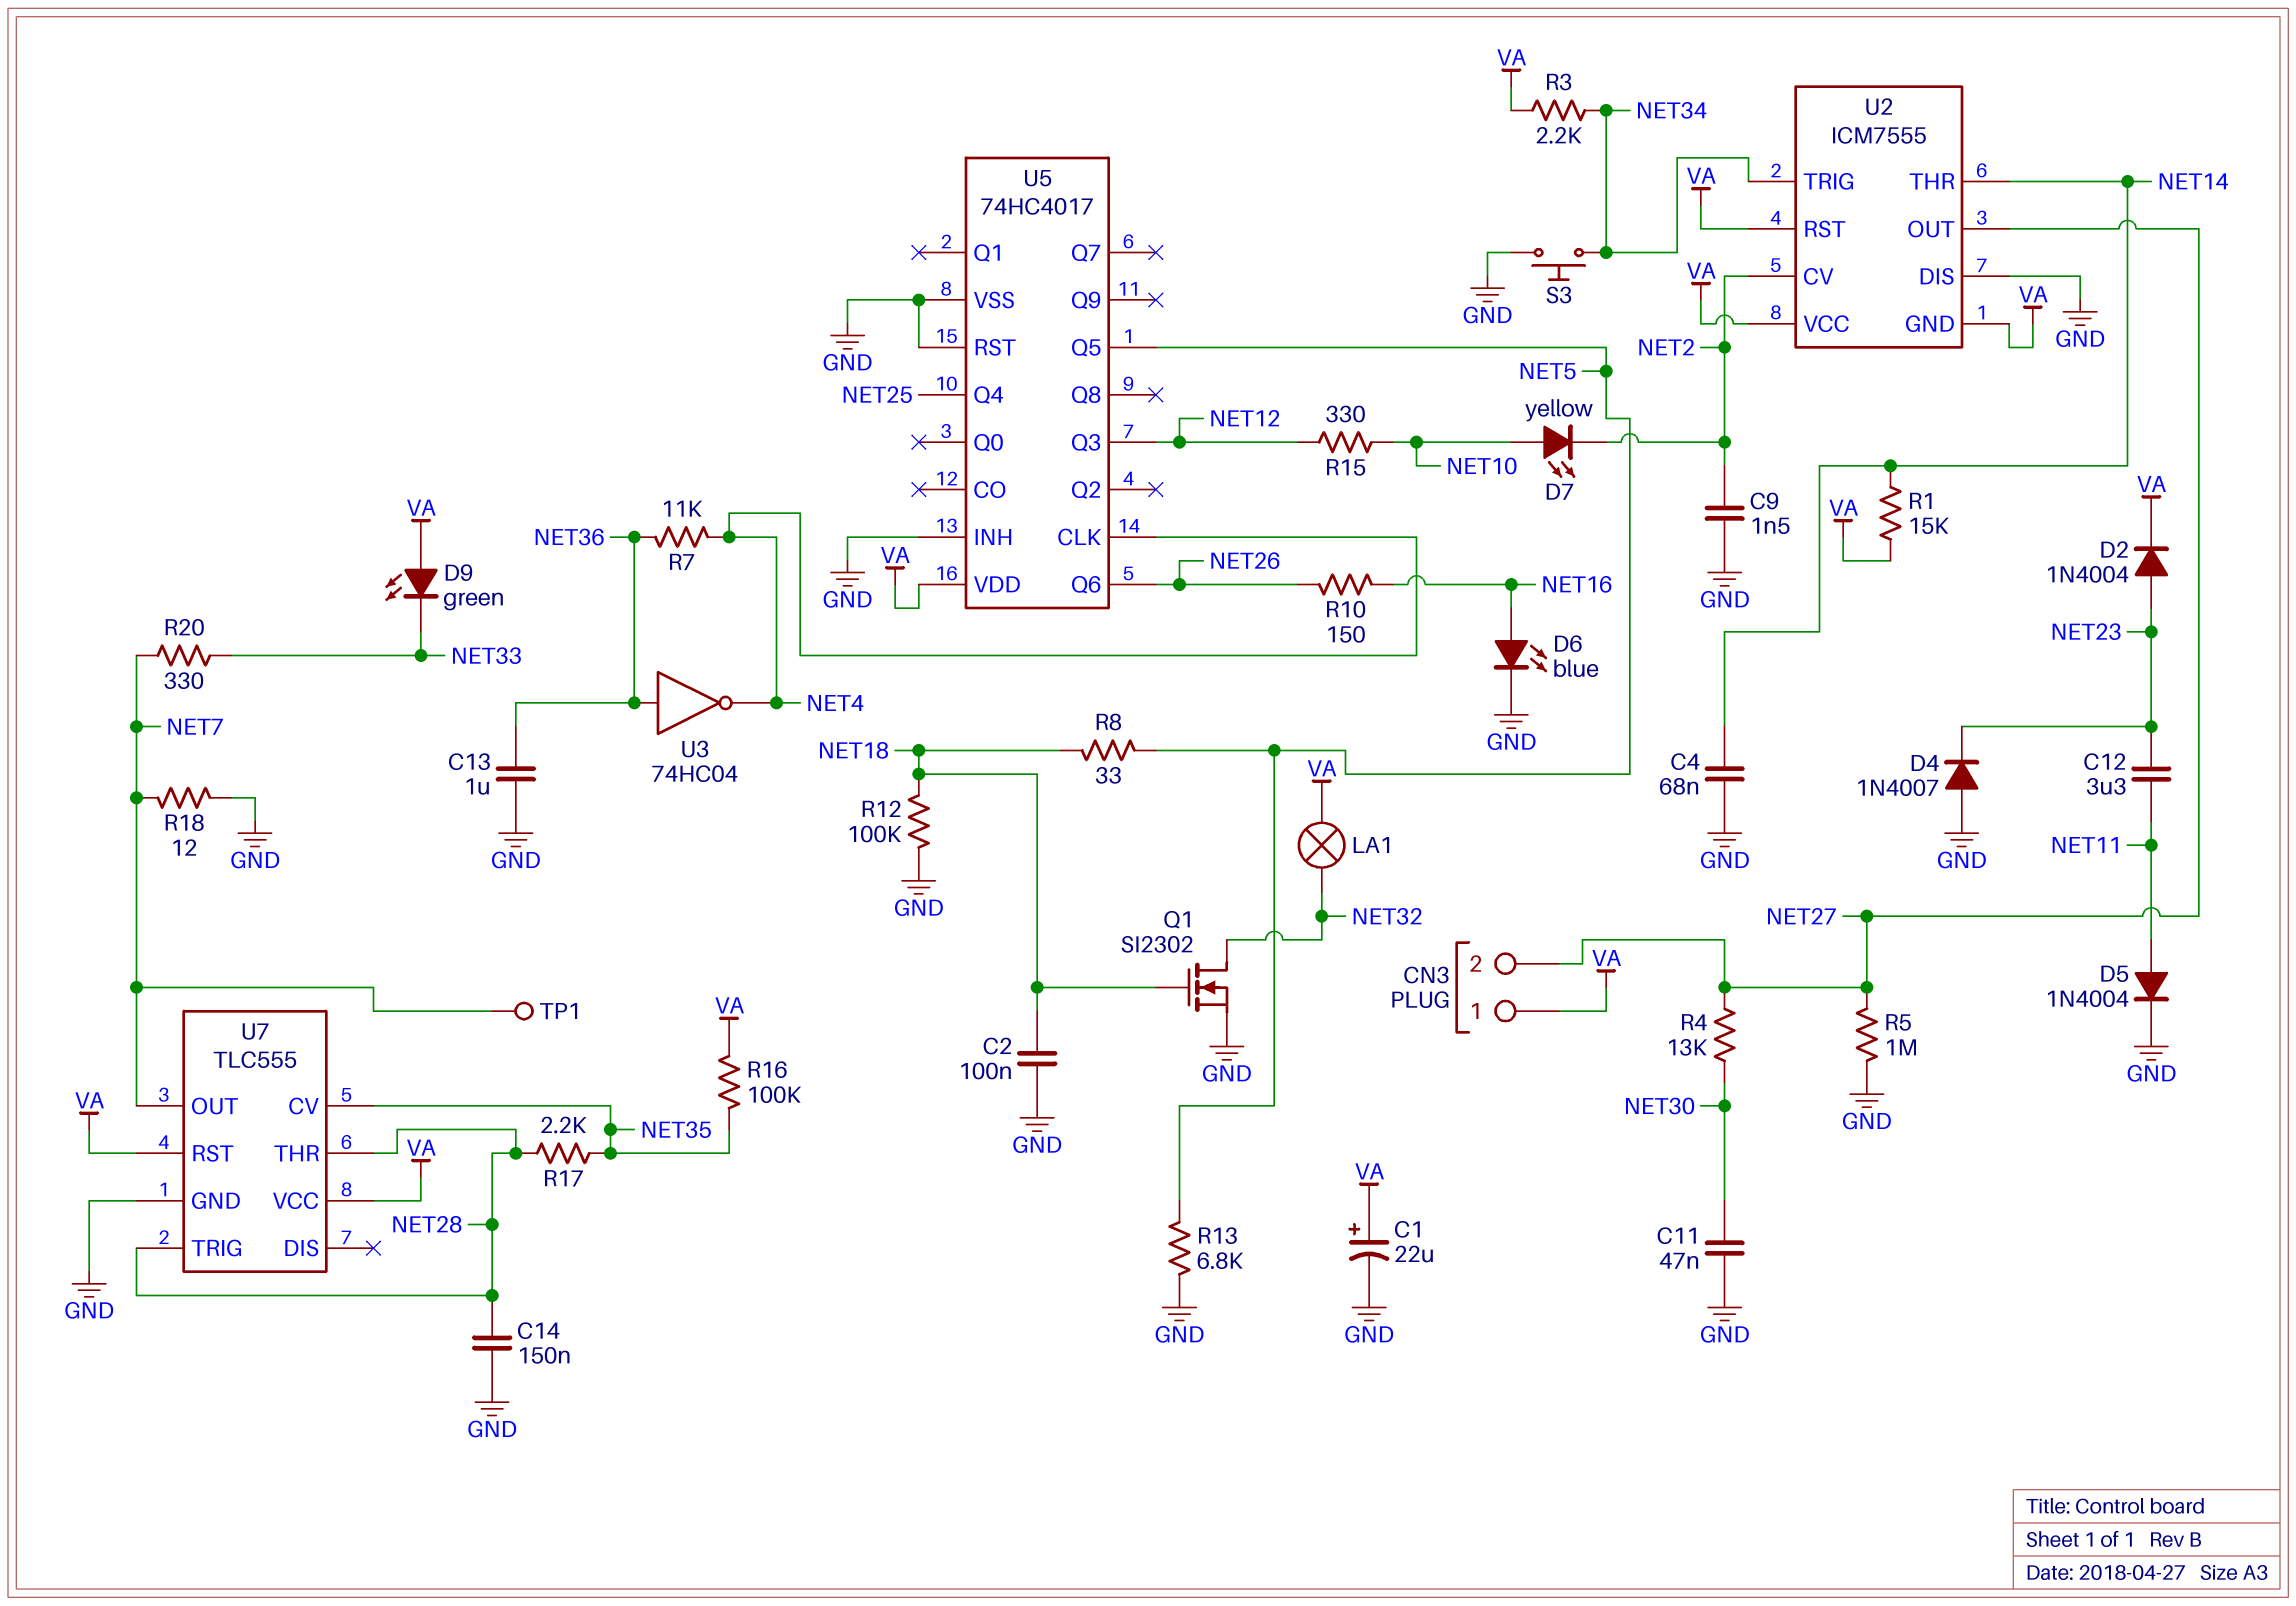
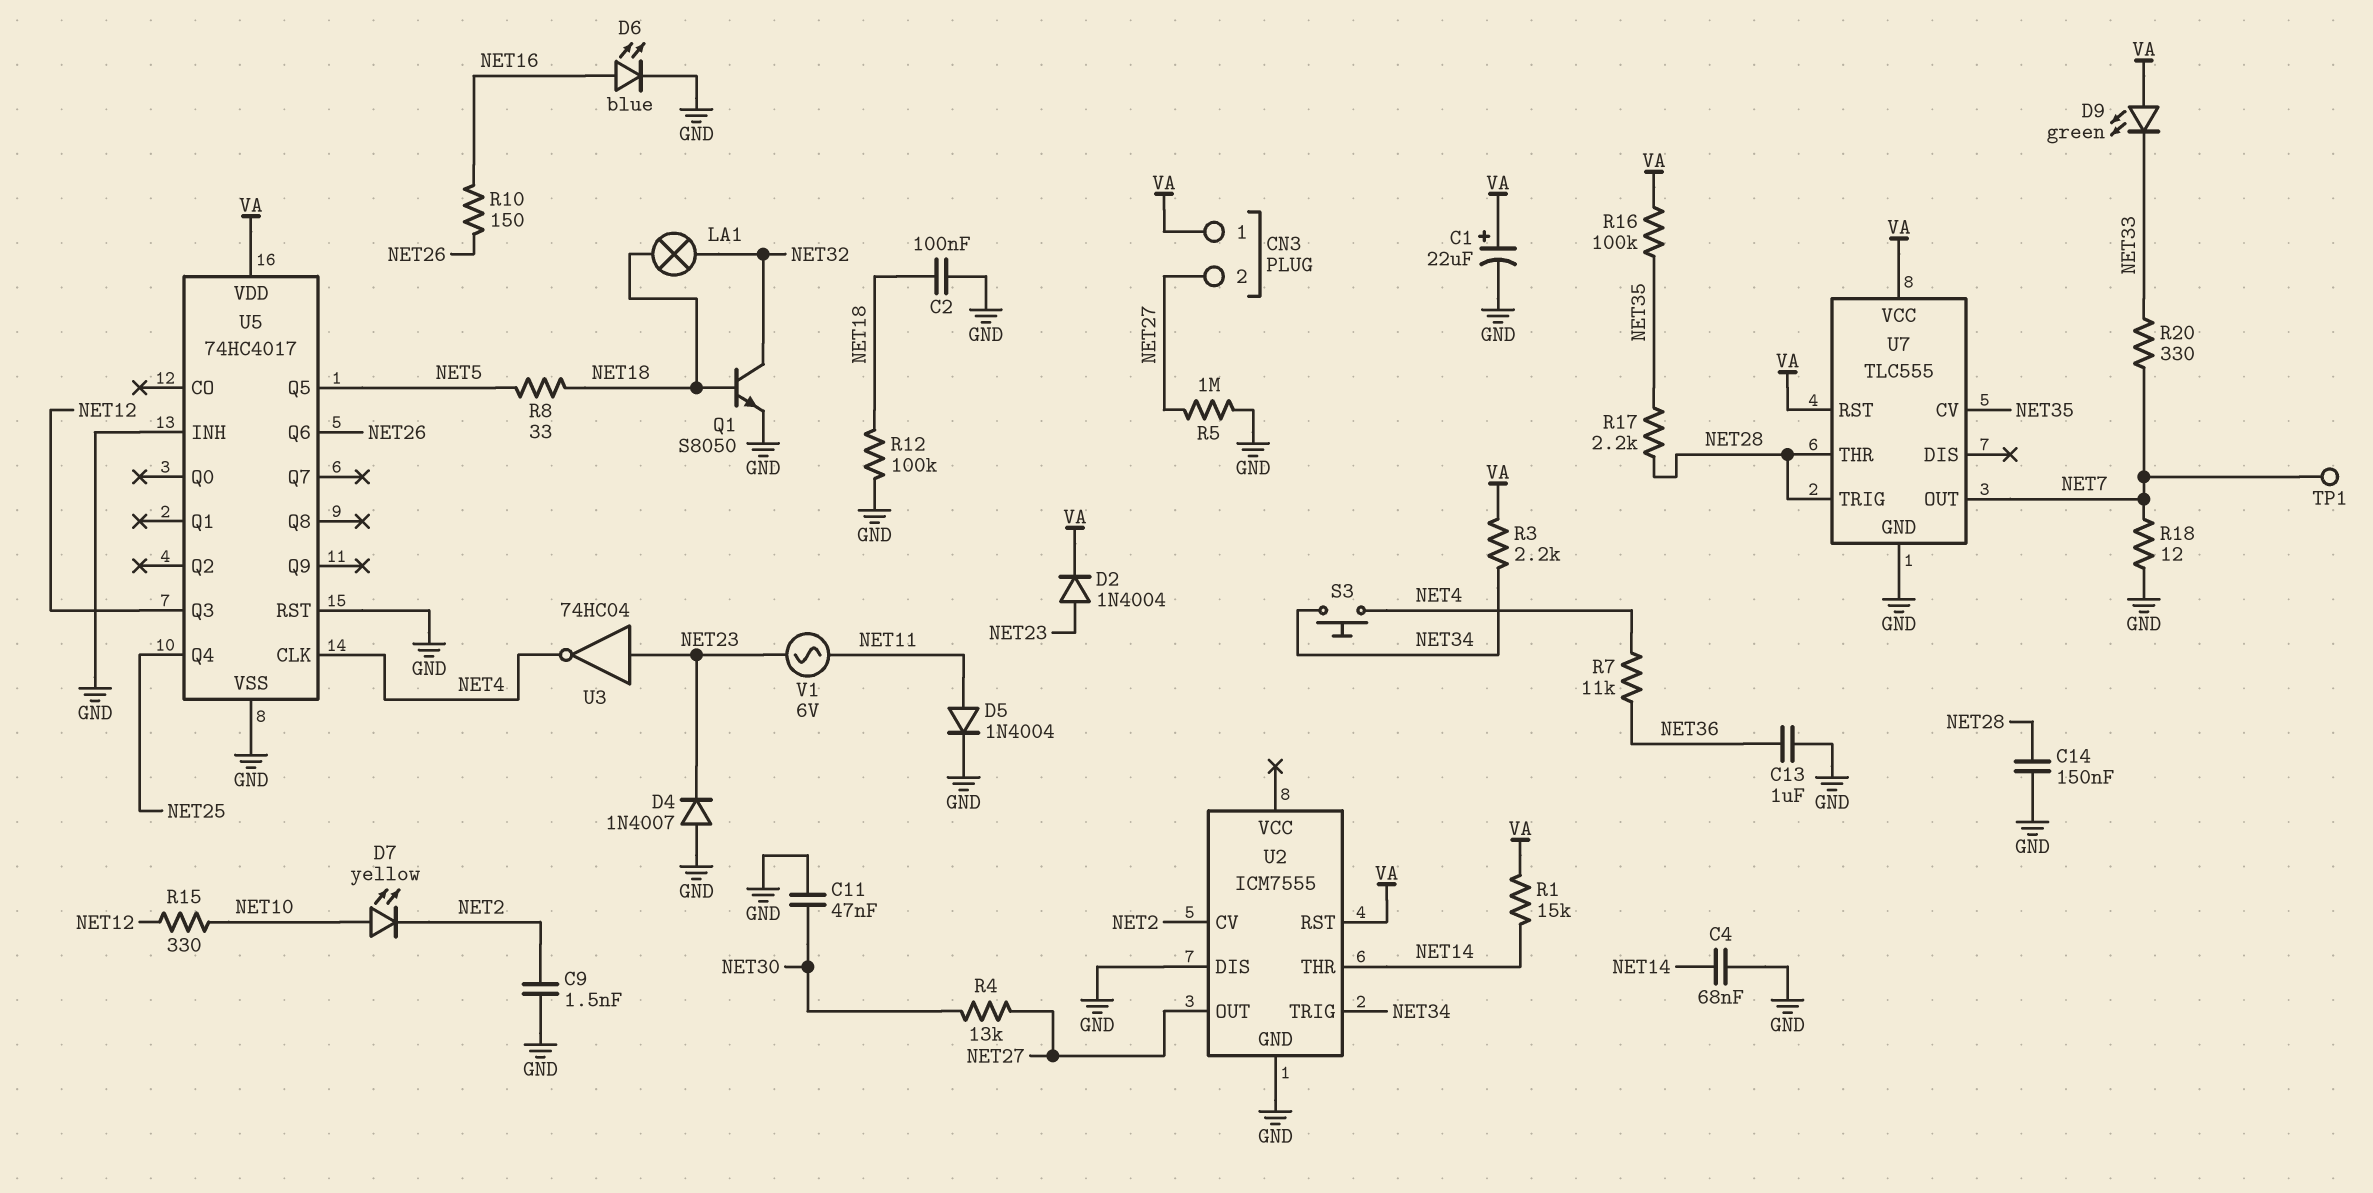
C12: 3.3uF (NET11, NET23) -> none
LA1: lamp (NET32, VA) -> lamp (NET18, NET32)
Q1: NMOS SI2302 (G NET18, D NET32, S GND) -> NPN S8050 (B NET18, C NET32, E GND)
R13: 6.8k (GND, NET5) -> none
S3: button (GND, NET34) -> button (NET4, NET34)
U2 pin GND: VA -> GND
U2 pin VCC: VA -> none
U3: NOT 74HC04 (in NET36, out NET4) -> NOT 74HC04 (in NET23, out NET4)
V1: none -> AC 6V (NET11, NET23)

